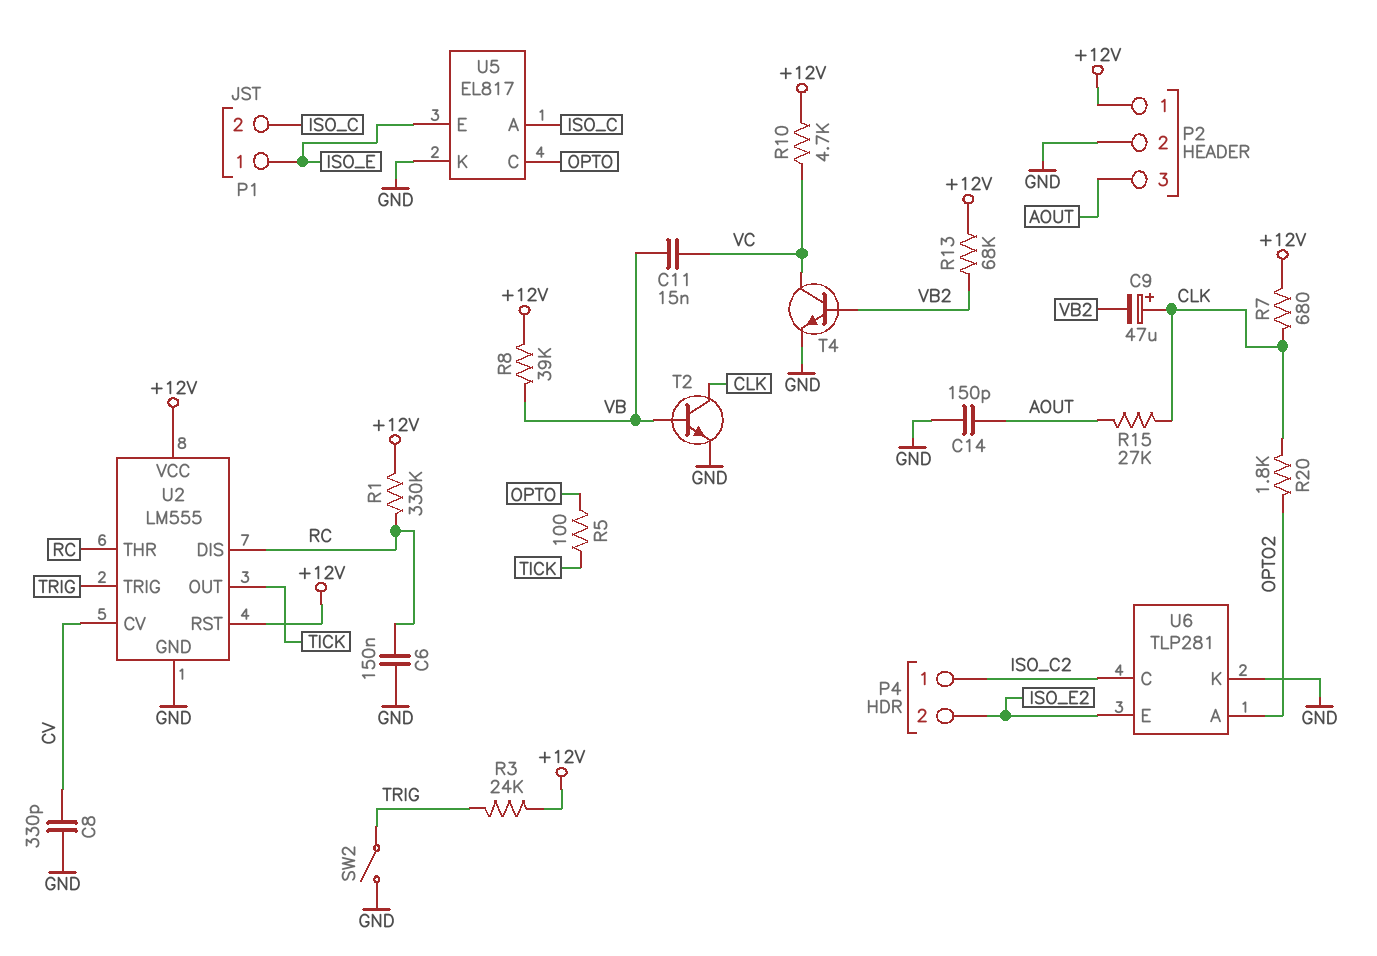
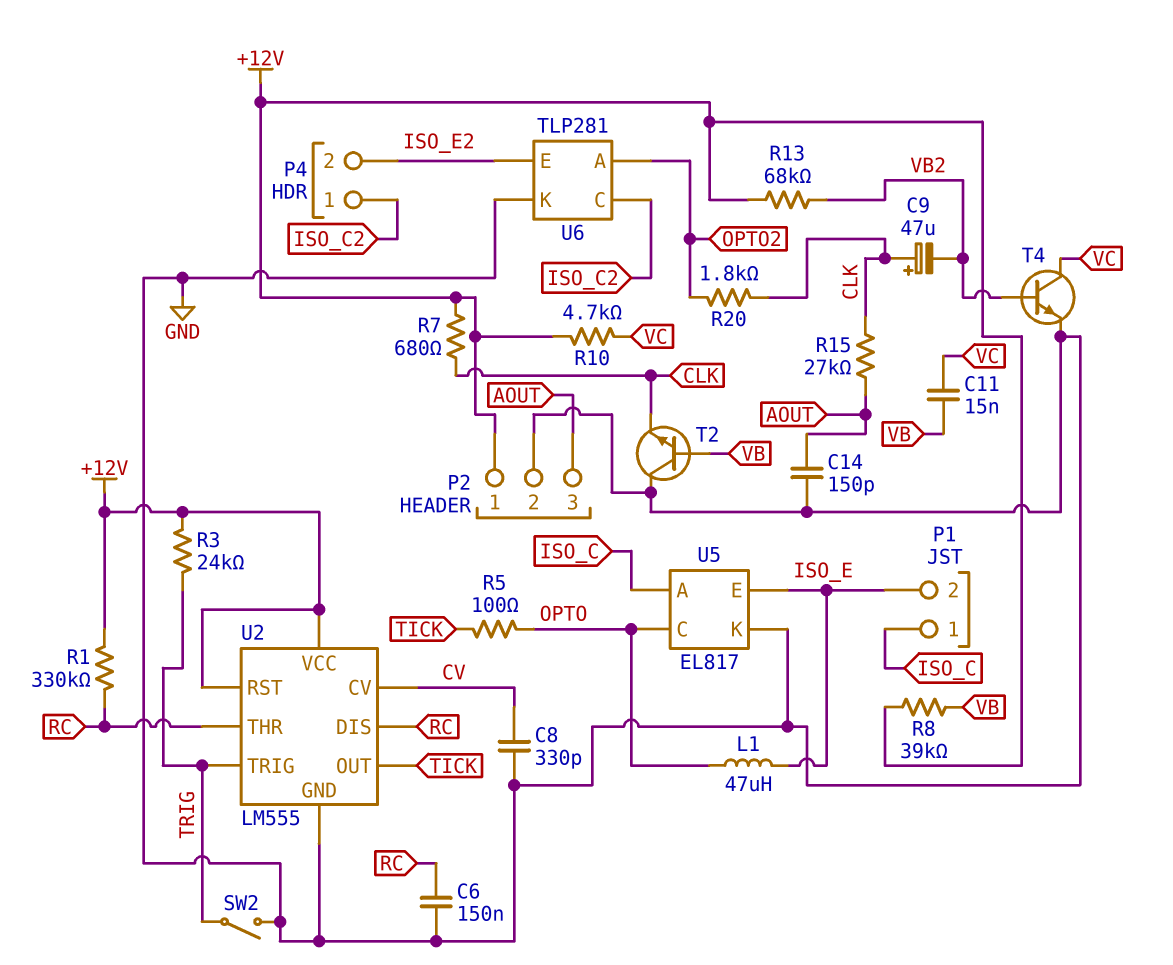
L1: none -> 47uH (ISO_E, OPTO)
P1 pin 1: ISO_E -> ISO_C
P1 pin 2: ISO_C -> ISO_E
T2: NPN (B VB, C CLK, E GND) -> NPN (B VB, C GND, E CLK)

